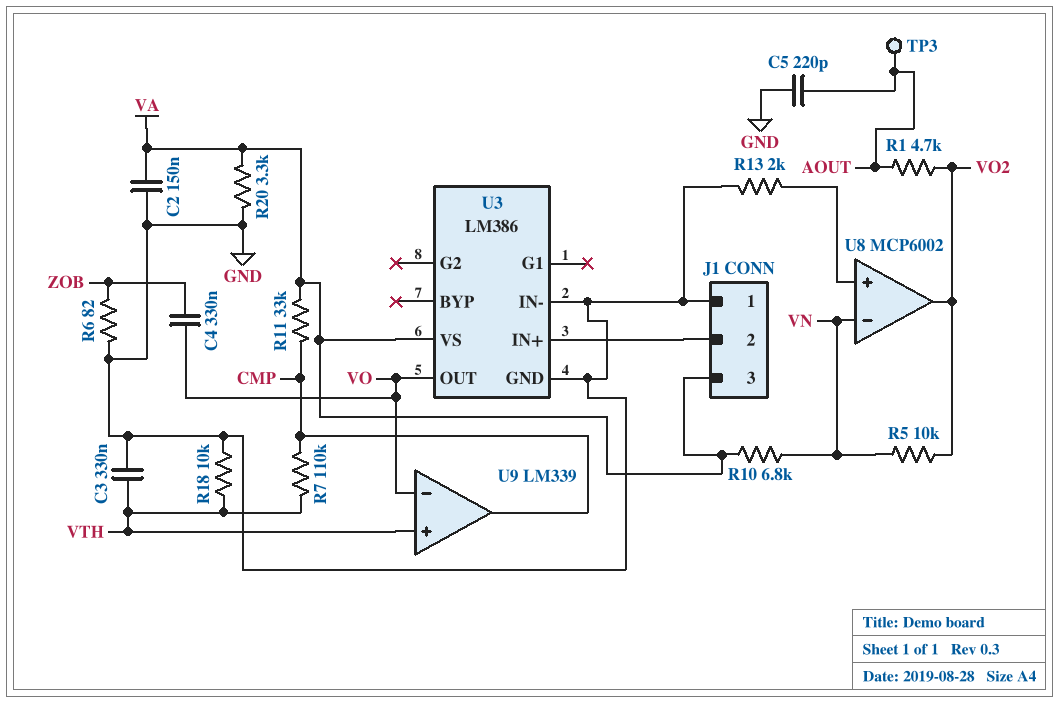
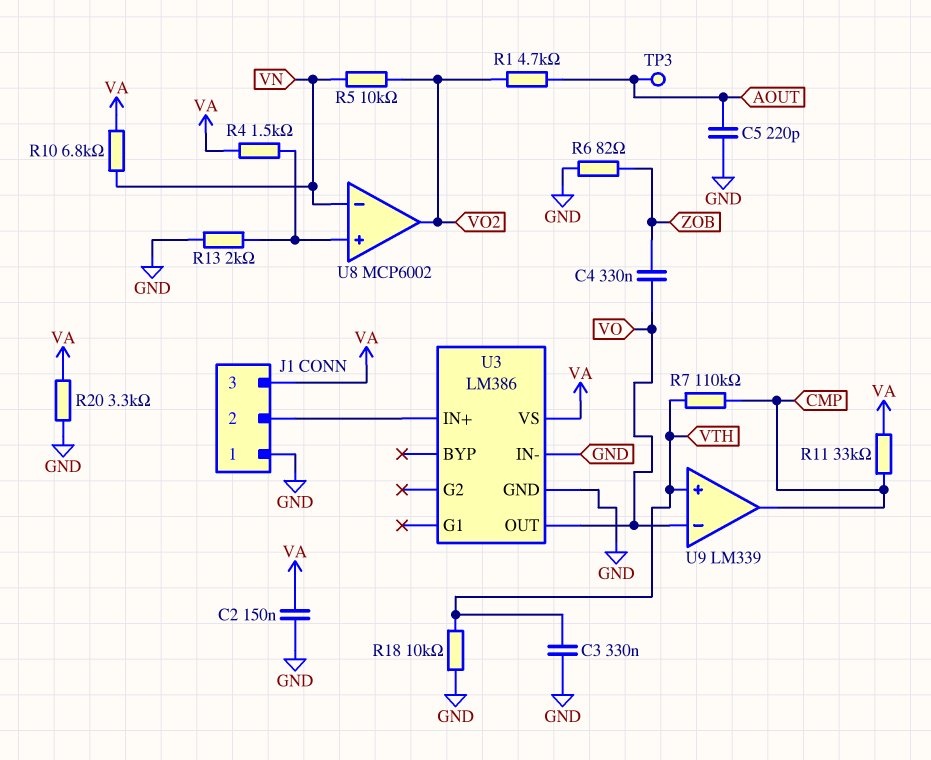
R4: none -> 1.5k (U8/in+, VA)

